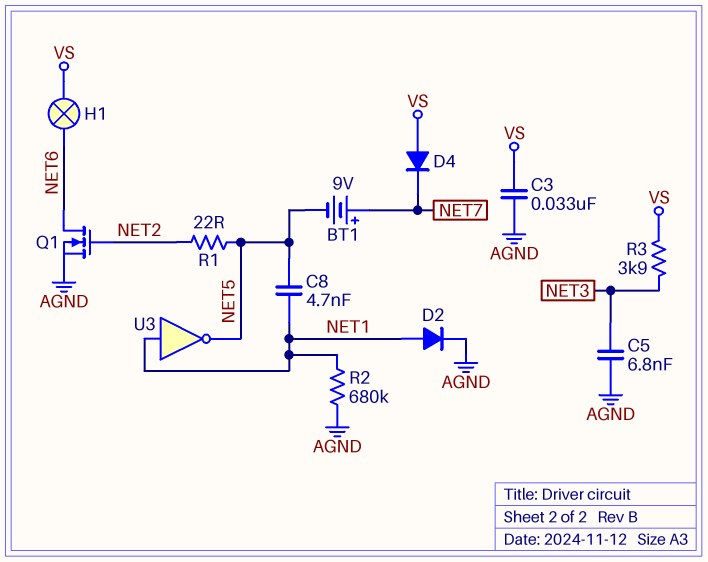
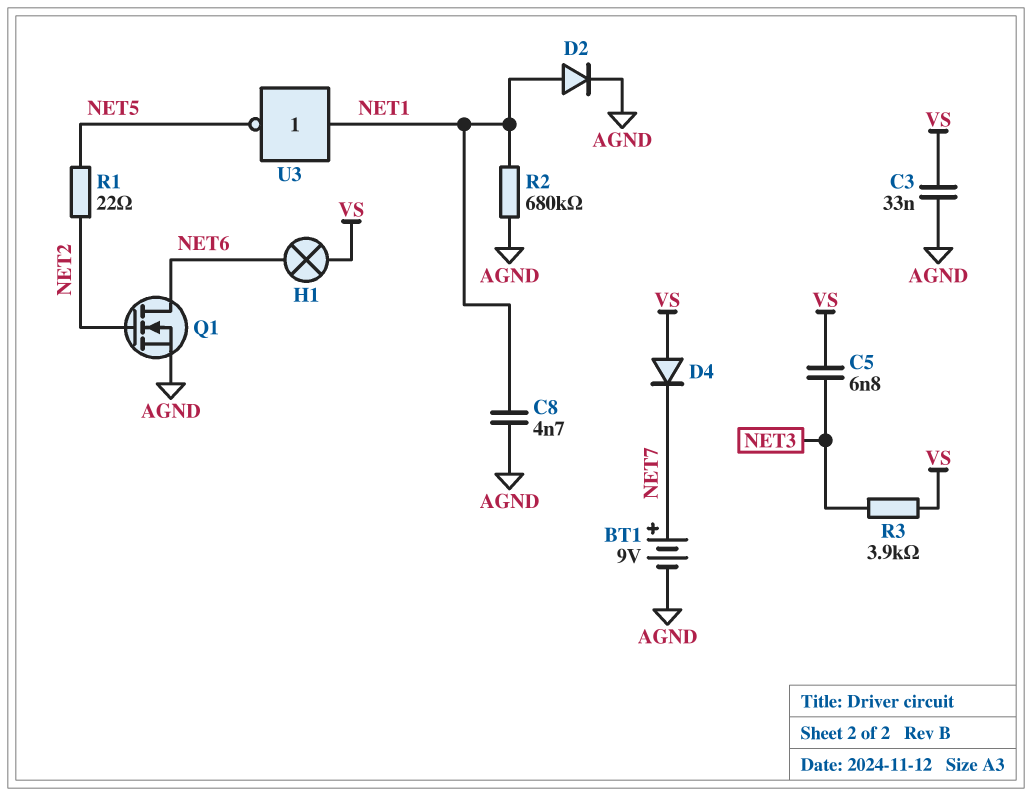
BT1: 9V (plus NET7, minus NET5) -> 9V (plus NET7, minus AGND)
C5: 6.8nF (AGND, NET3) -> 6.8nF (NET3, VS)
C8: 4.7nF (NET1, NET5) -> 4.7nF (AGND, NET1)

